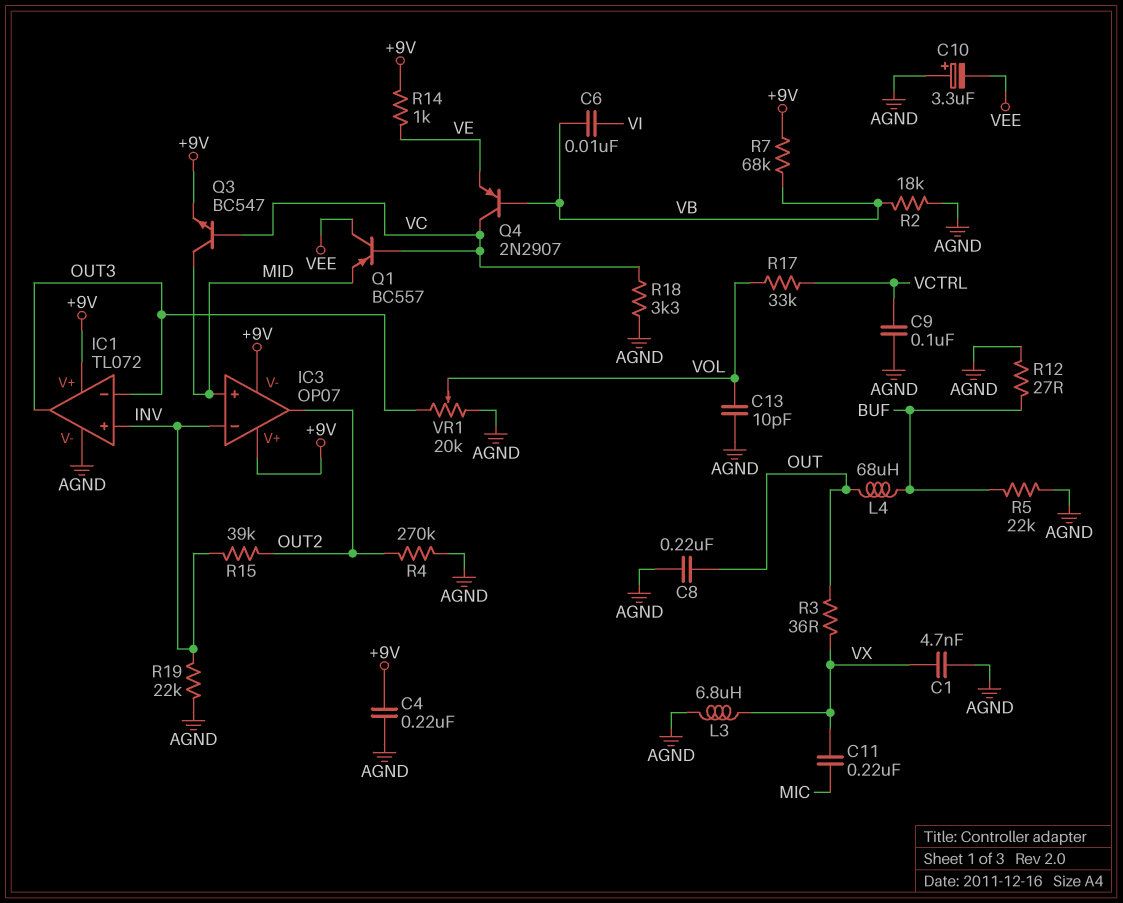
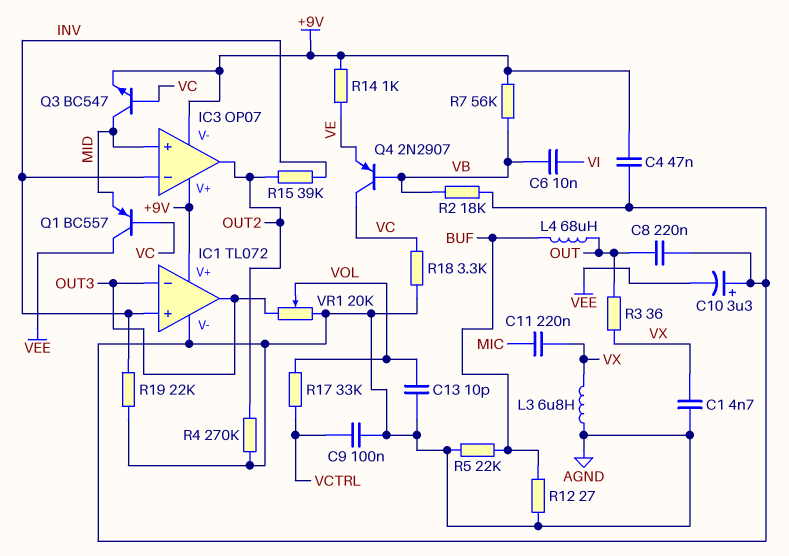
C4: 220nF (+9V, AGND) -> 47nF (+9V, AGND)
R7: 68k (+9V, VB) -> 56k (+9V, VB)

